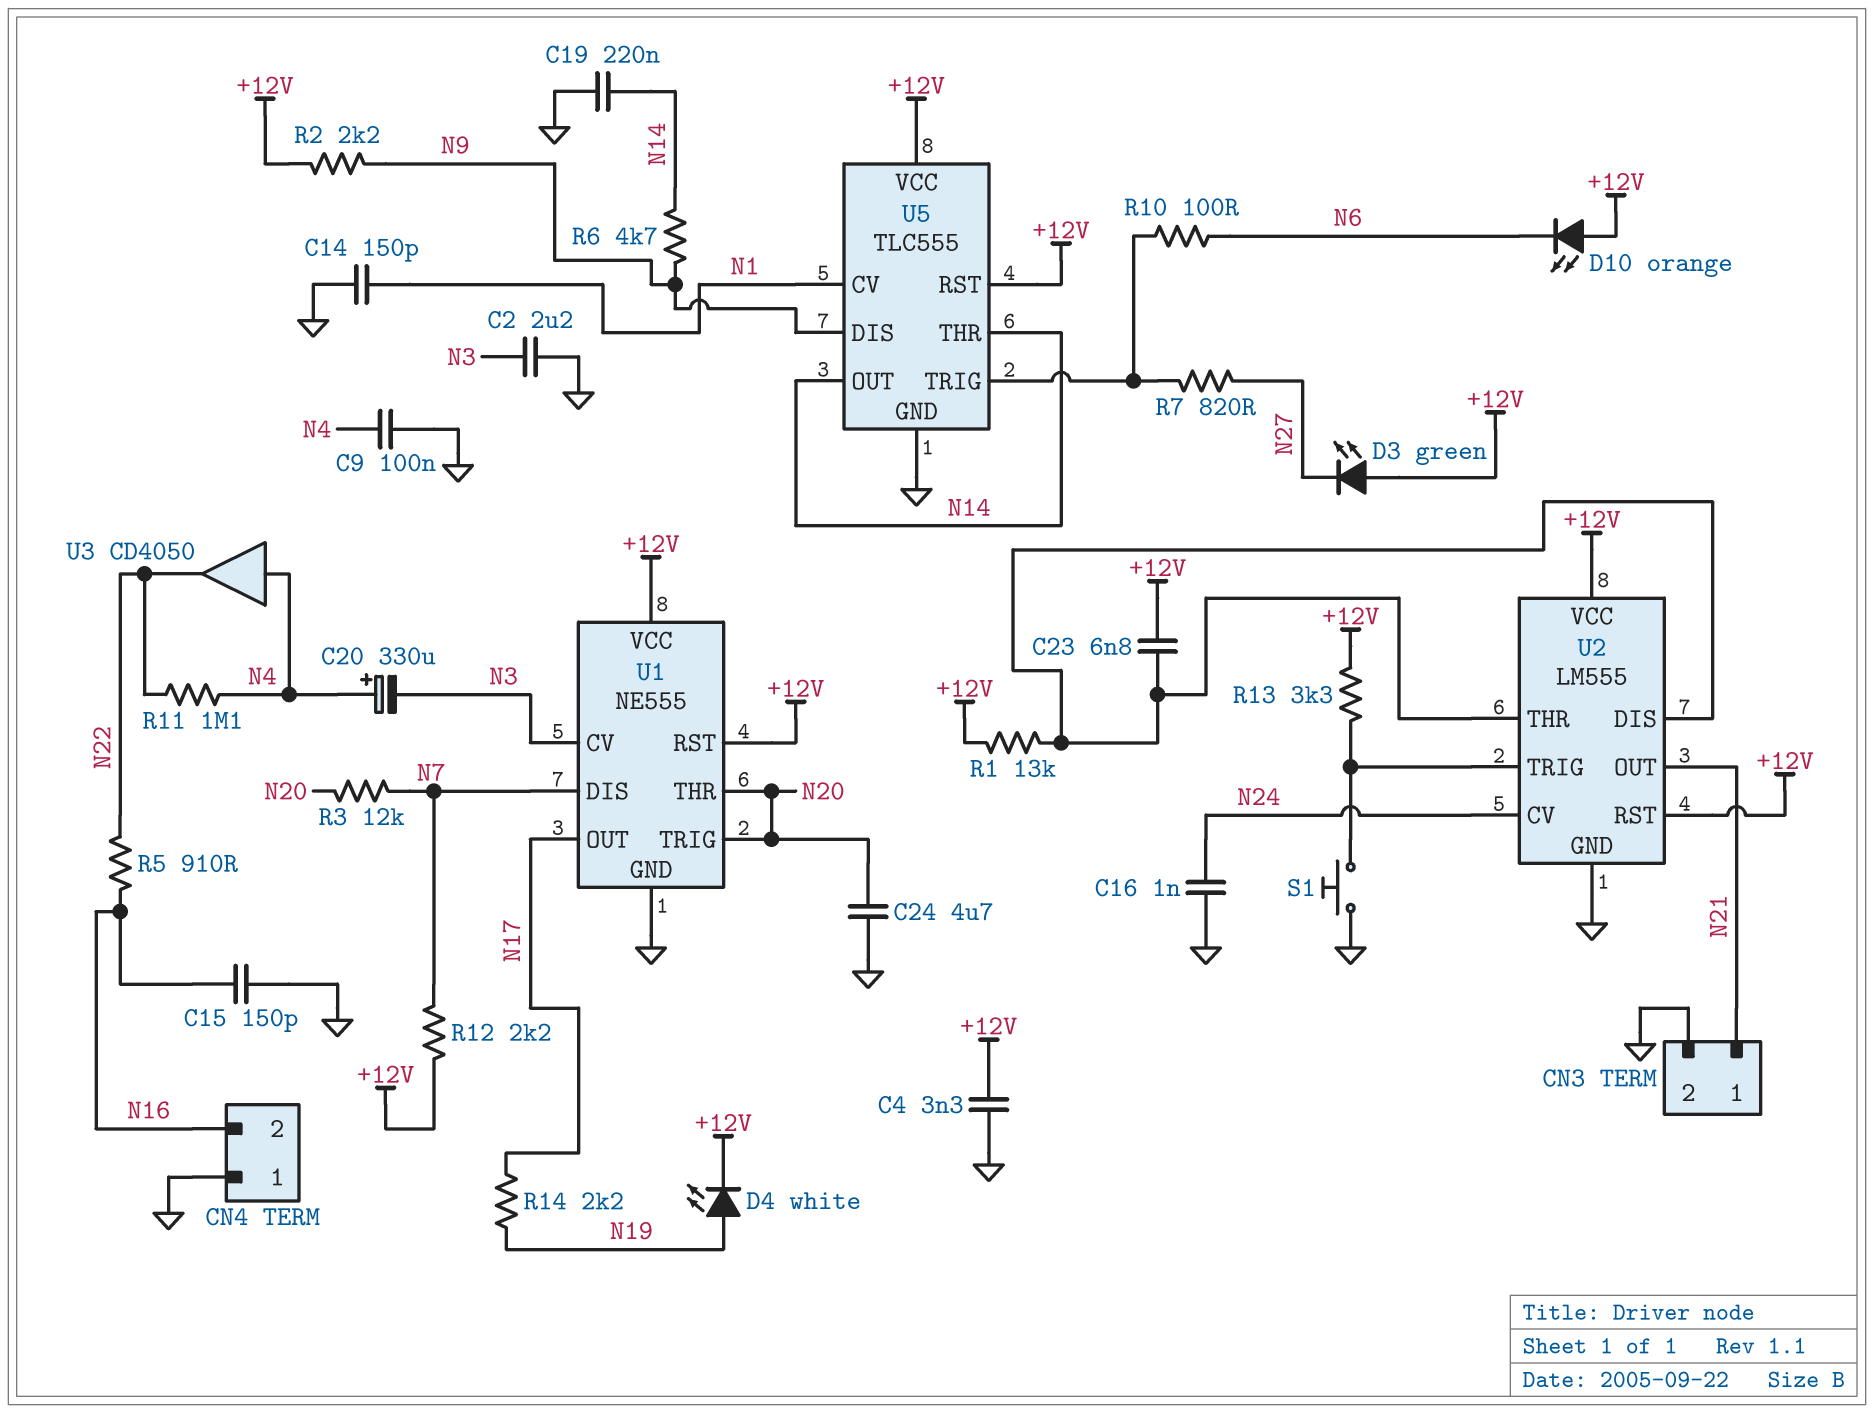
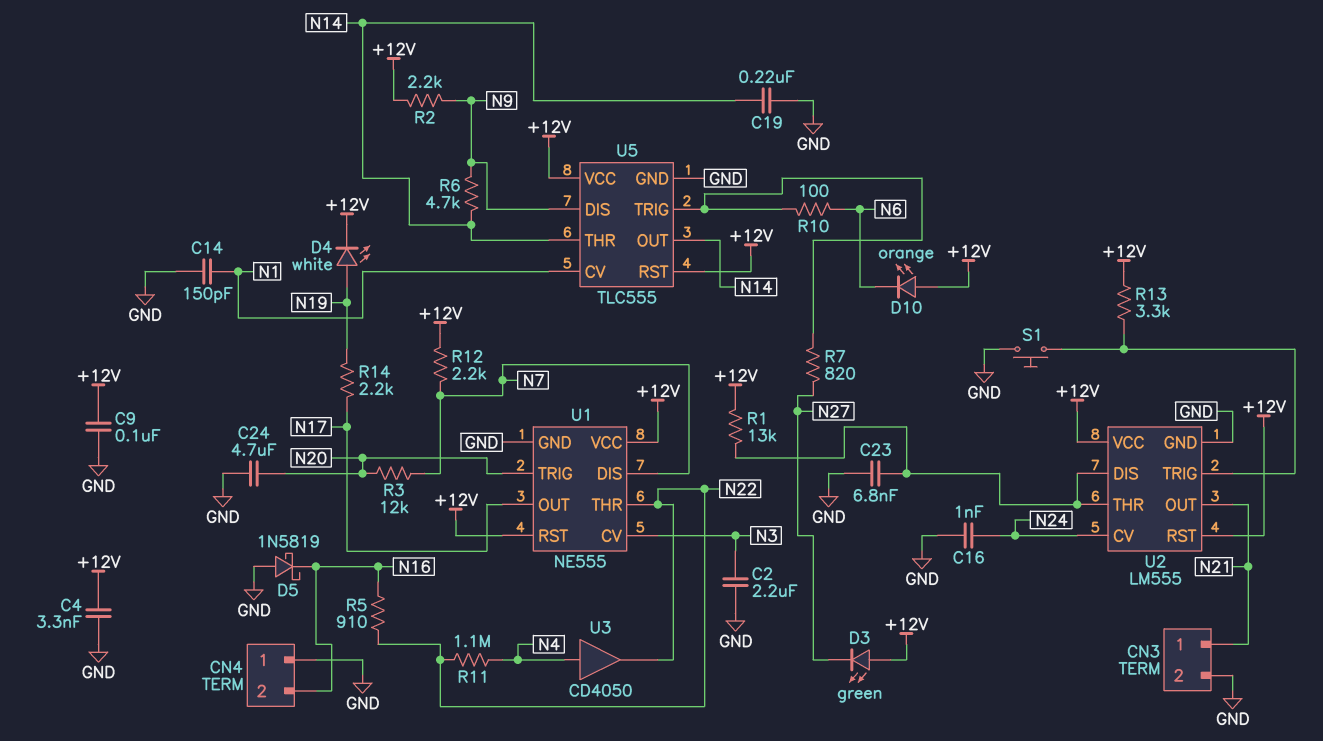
C9: 100nF (GND, N4) -> 100nF (+12V, GND)
C15: 150pF (GND, N16) -> none
C20: 330uF (plus N4, minus N3) -> none
C23: 6.8nF (+12V, U2/DIS) -> 6.8nF (GND, U2/DIS)
D5: none -> schottky 1N5819 (A GND, K N16)
U1 pin THR: N20 -> N22

